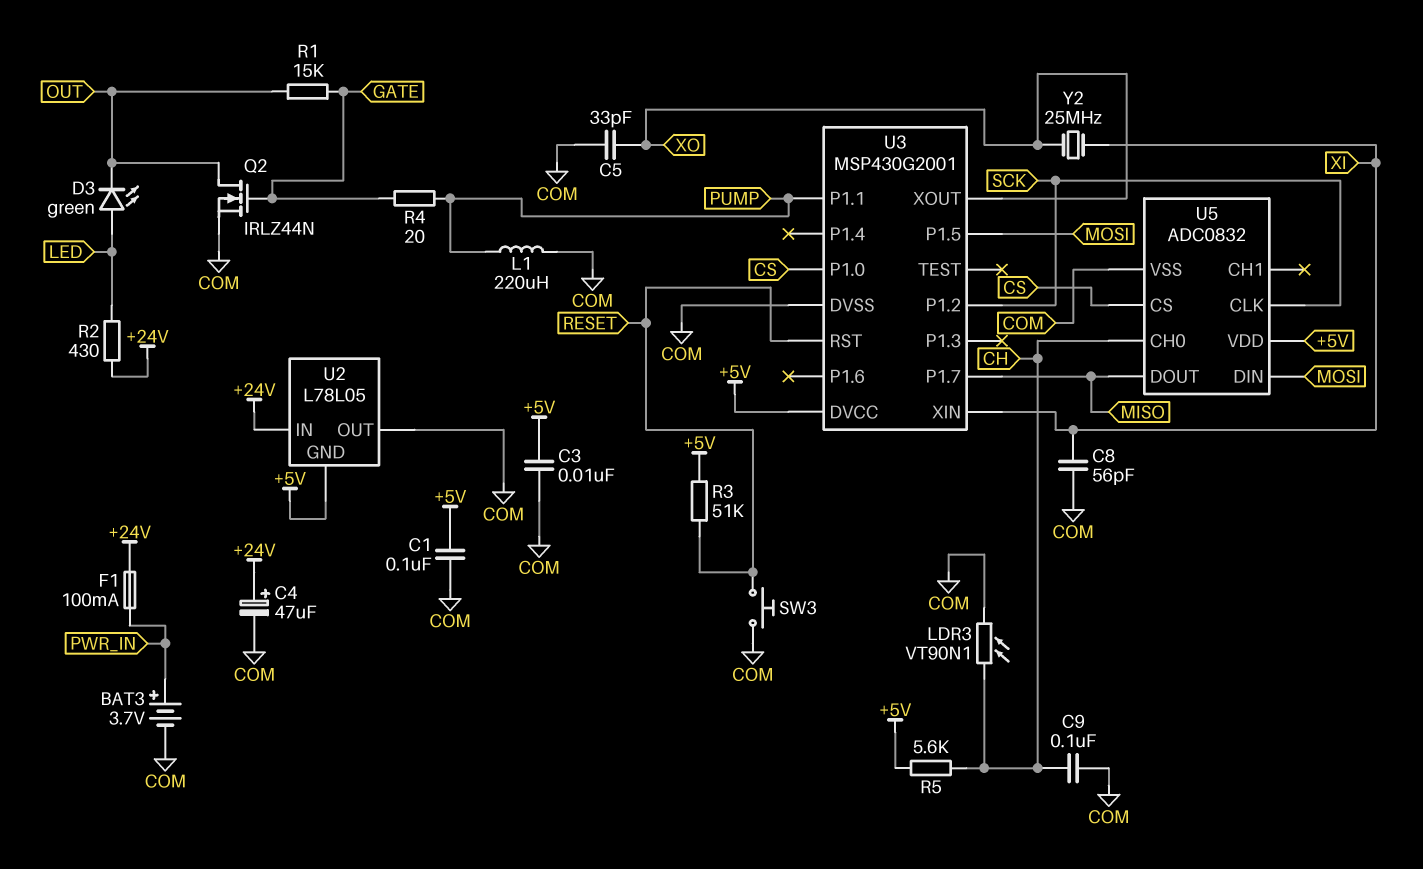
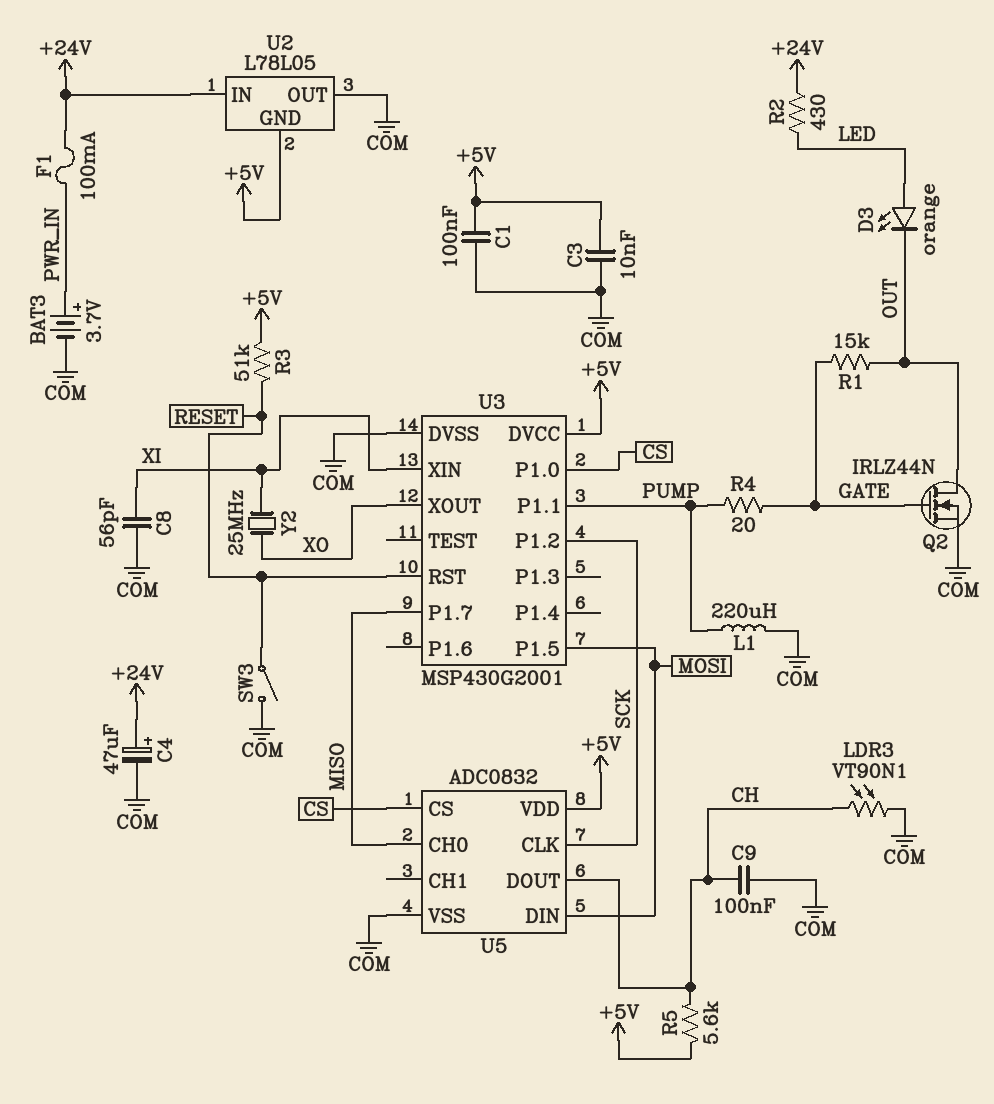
C5: 33pF (COM, XO) -> none
D3: LED green (A LED, K OUT) -> LED orange (A LED, K OUT)
SW3: button (COM, RESET) -> switch (COM, RESET)
U5 pin CH0: CH -> MISO
U5 pin DOUT: MISO -> CH

